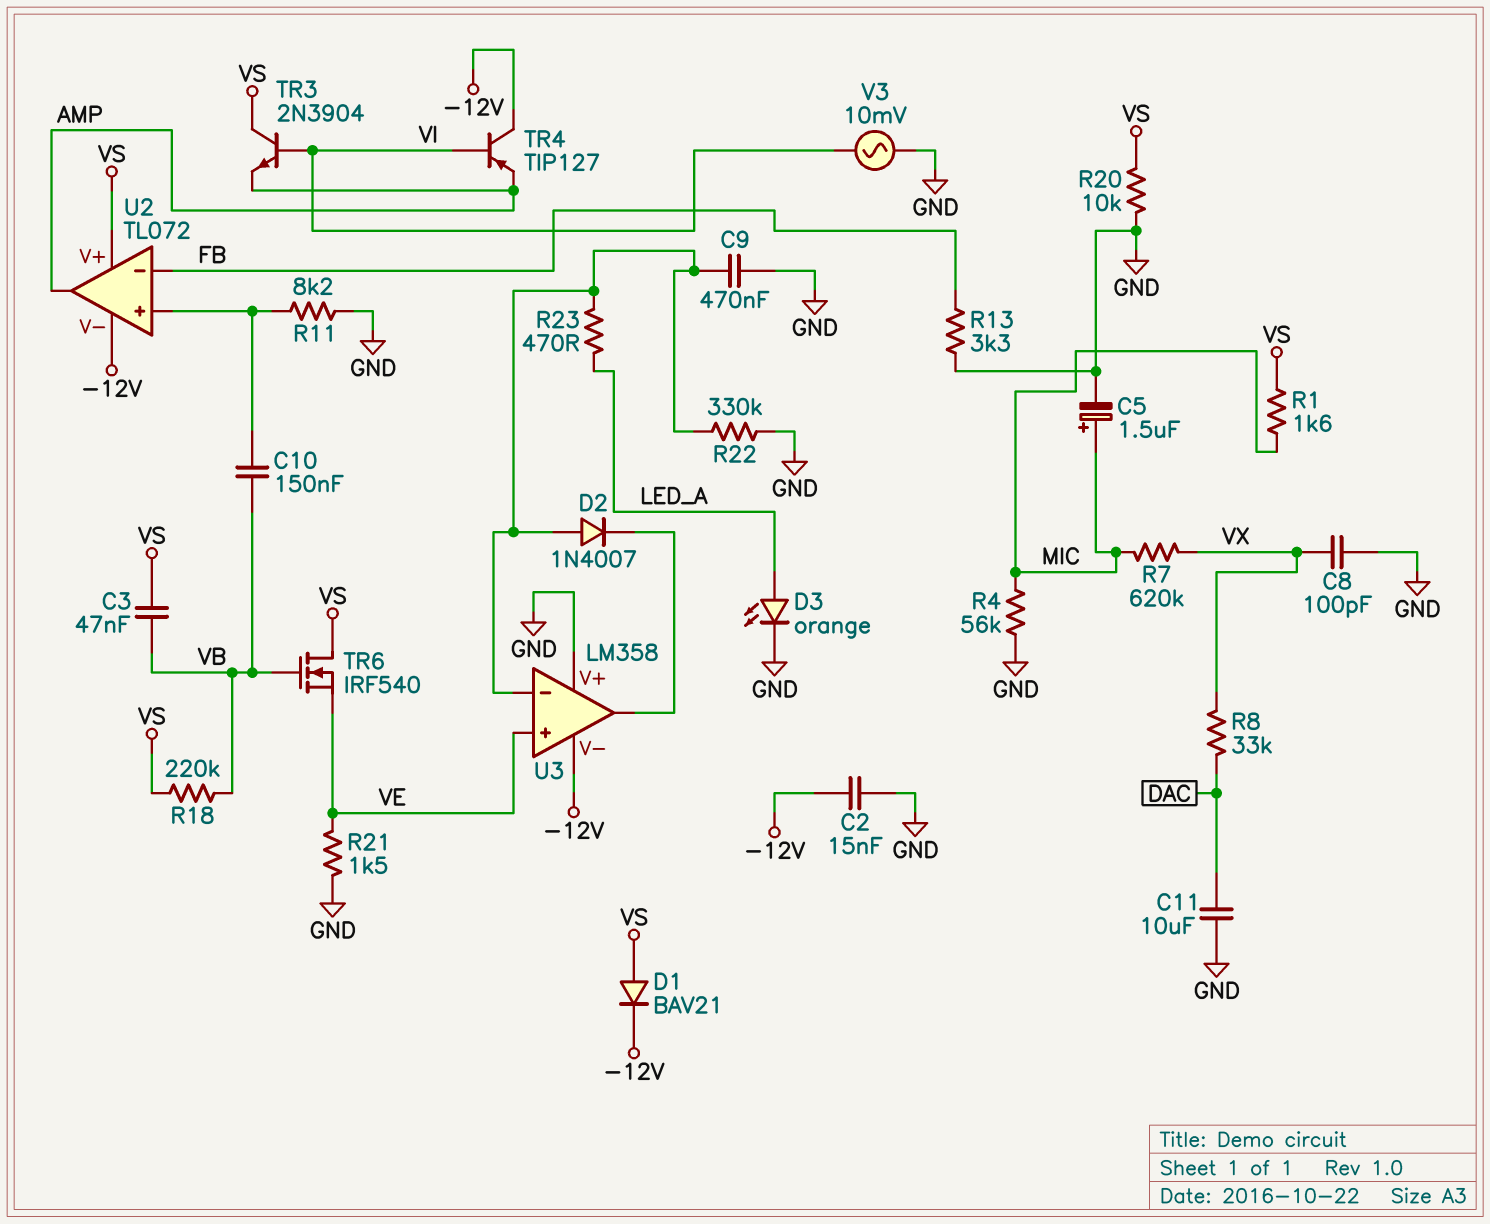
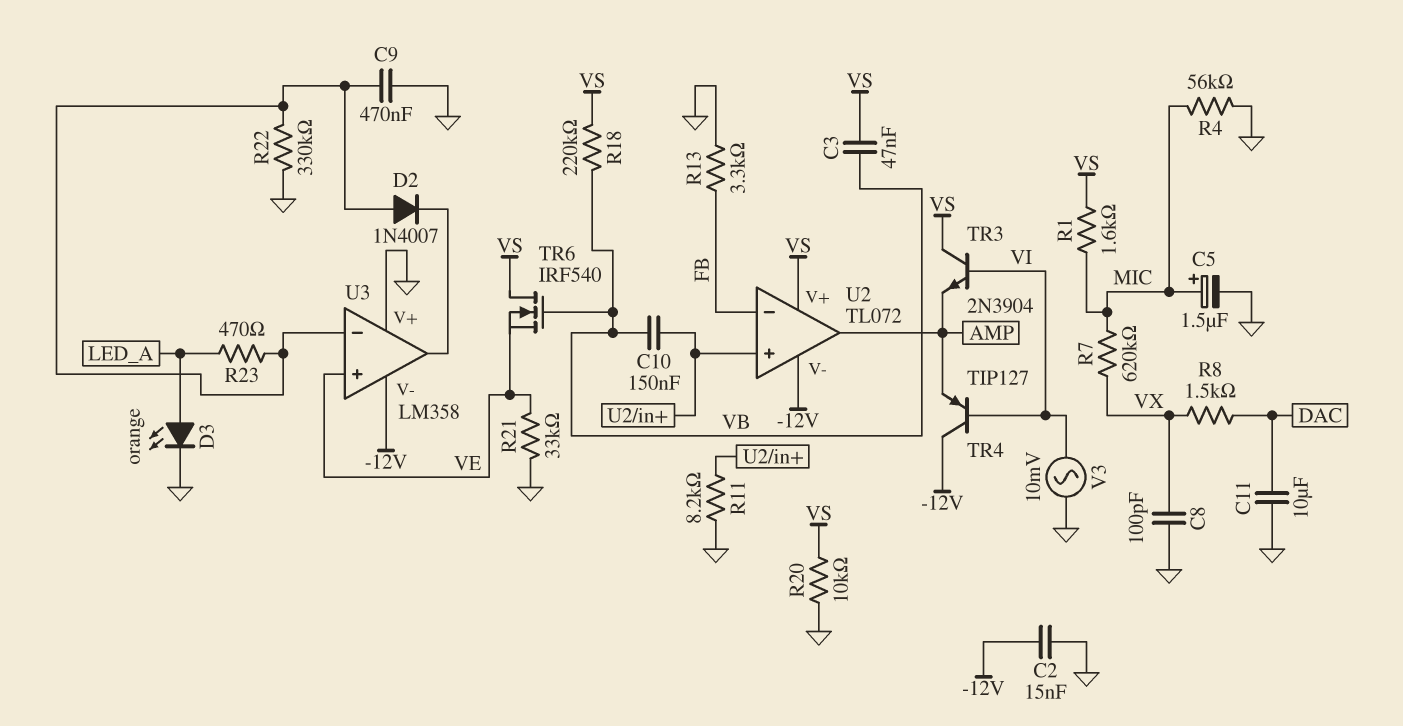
D1: diode BAV21 (A VS, K -12V) -> none
R8: 33k (DAC, VX) -> 1.5k (DAC, VX)
R21: 1.5k (GND, VE) -> 33k (GND, VE)

